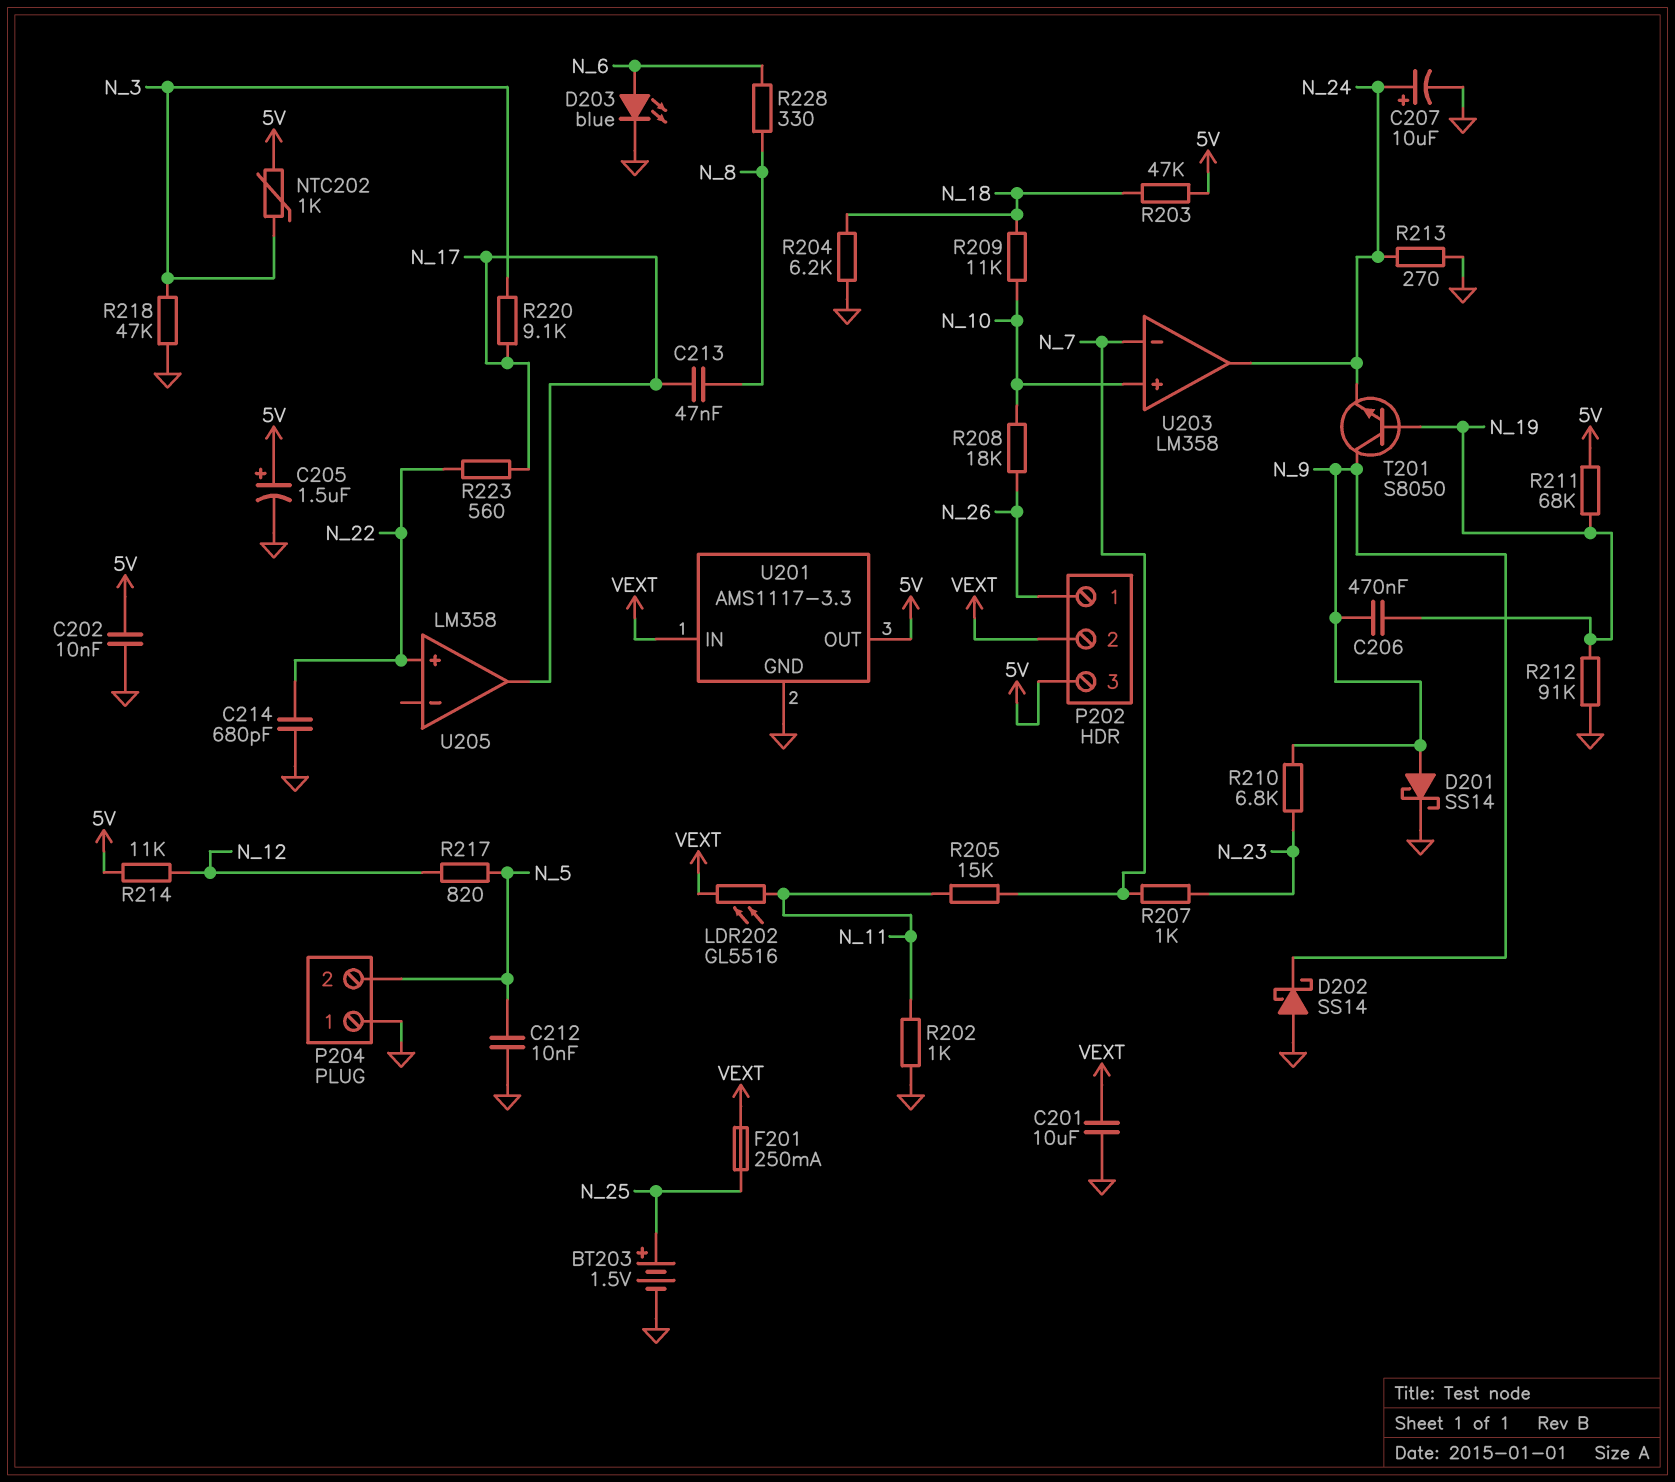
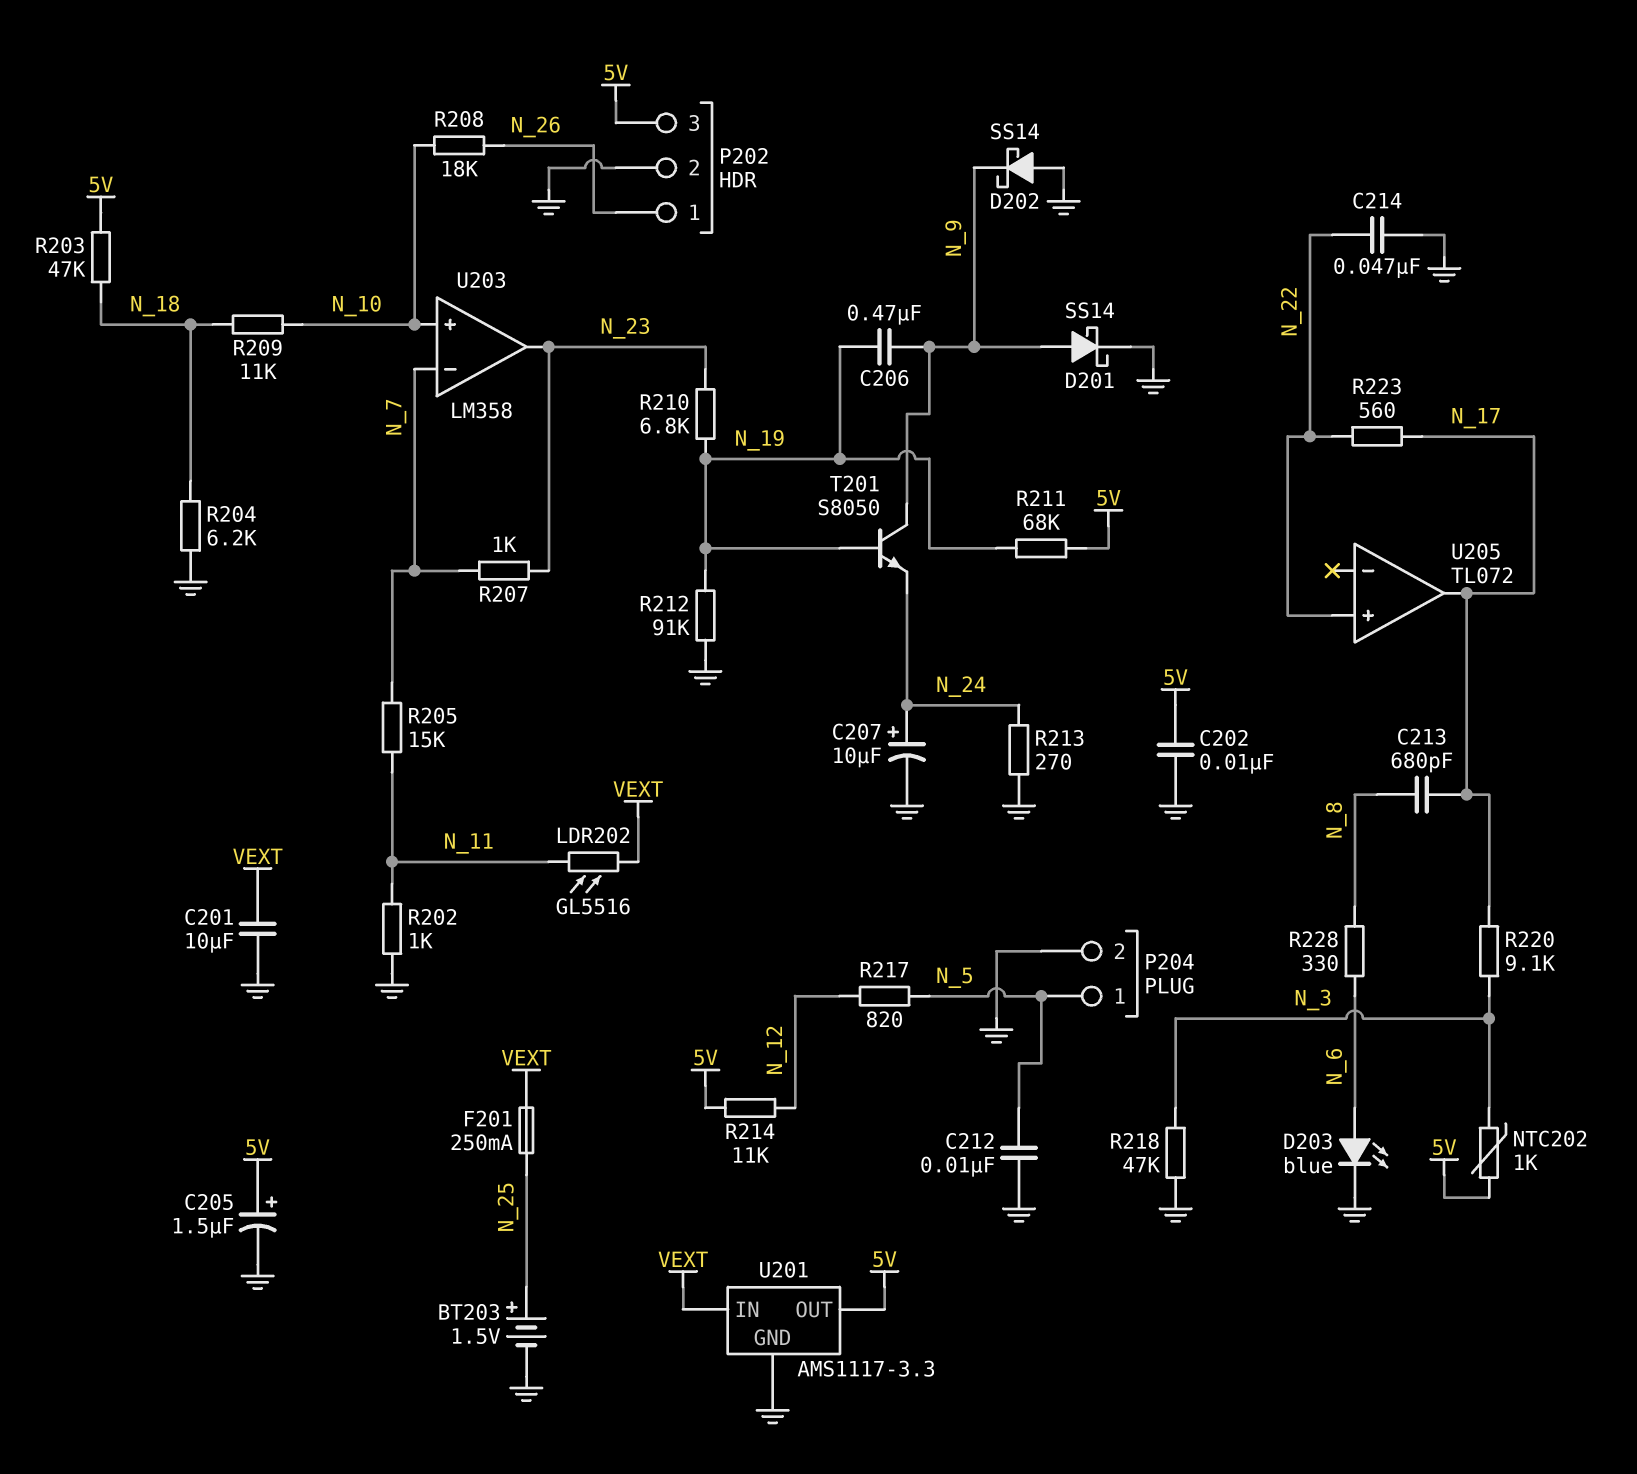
C213: 47nF (N_8, N_17) -> 680pF (N_8, N_17)
C214: 680pF (GND, N_22) -> 47nF (GND, N_22)
P202 pin 2: VEXT -> GND
P204 pin 1: GND -> N_5
P204 pin 2: N_5 -> GND
R210: 6.8k (N_9, N_23) -> 6.8k (N_19, N_23)
U203 pin out: N_24 -> N_23
U205: LM358 -> TL072

